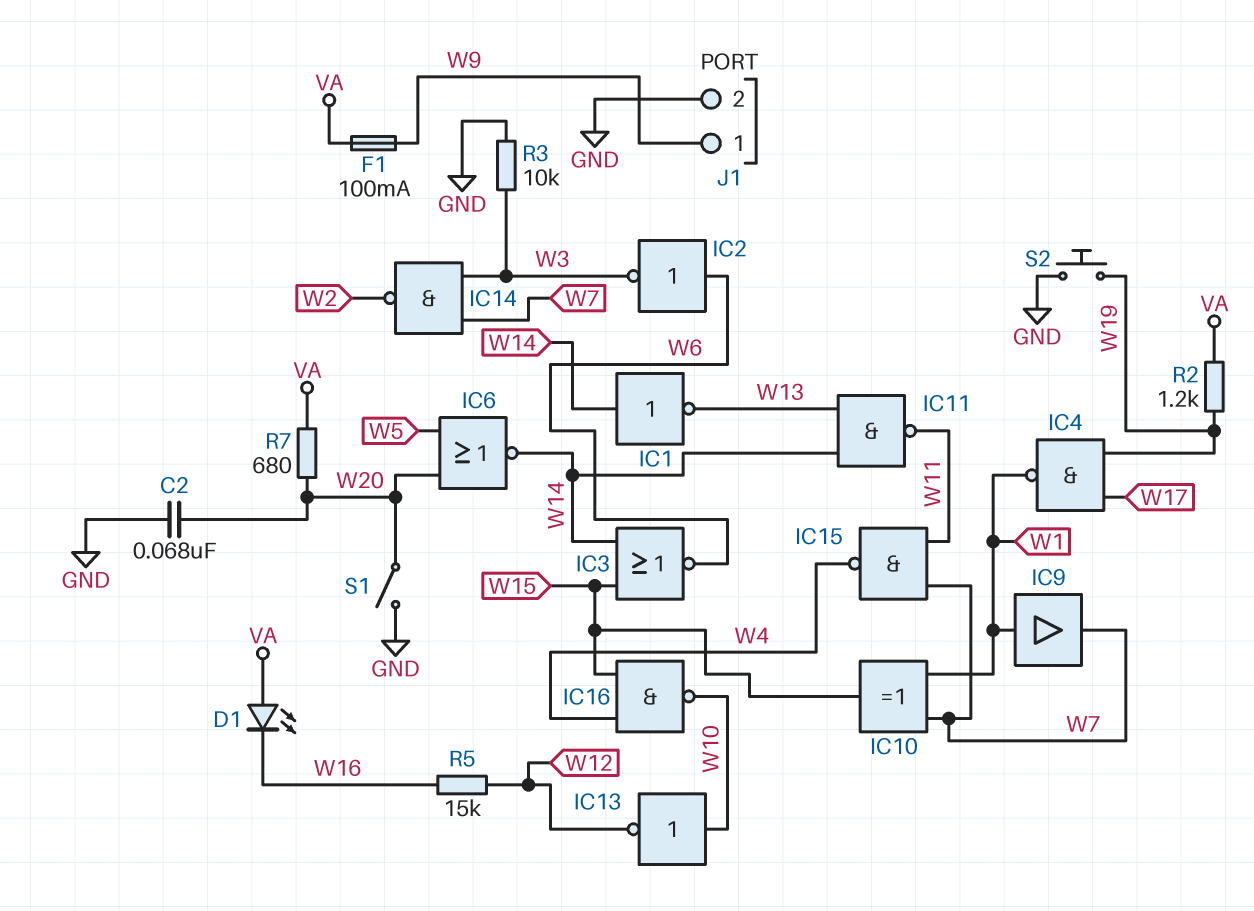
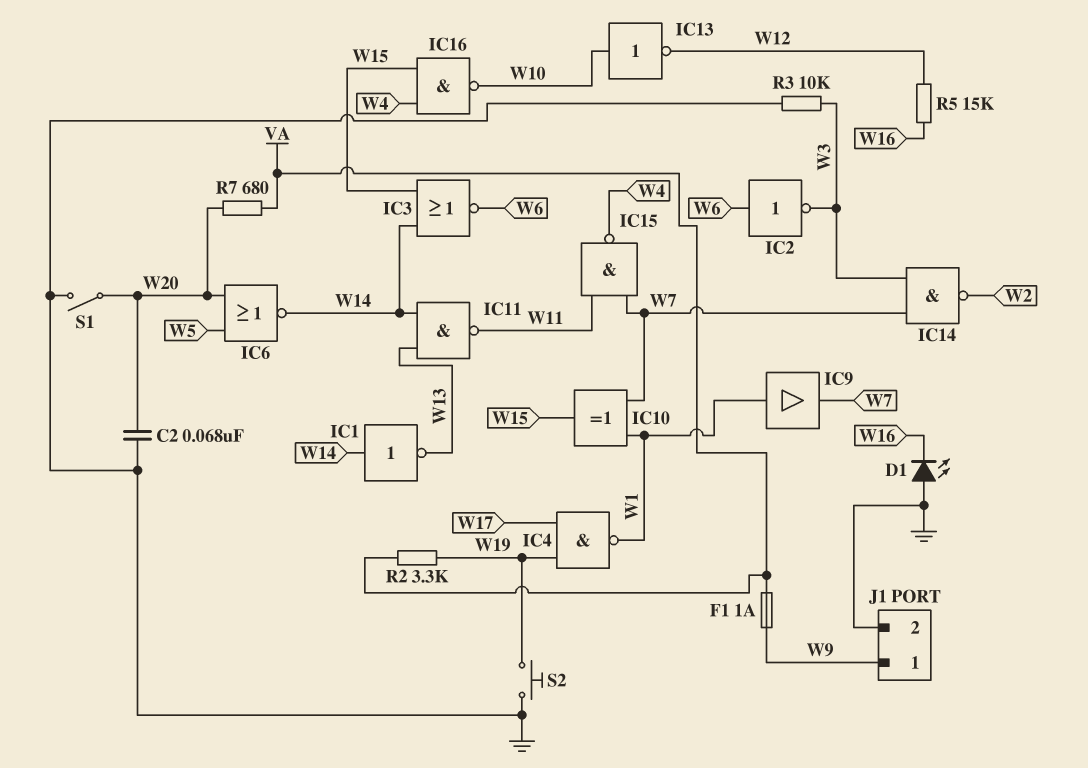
D1: LED (A VA, K W16) -> LED (A GND, K W16)
F1: 100mA (VA, W9) -> 1A (VA, W9)
R2: 1.2k (VA, W19) -> 3.3k (VA, W19)

